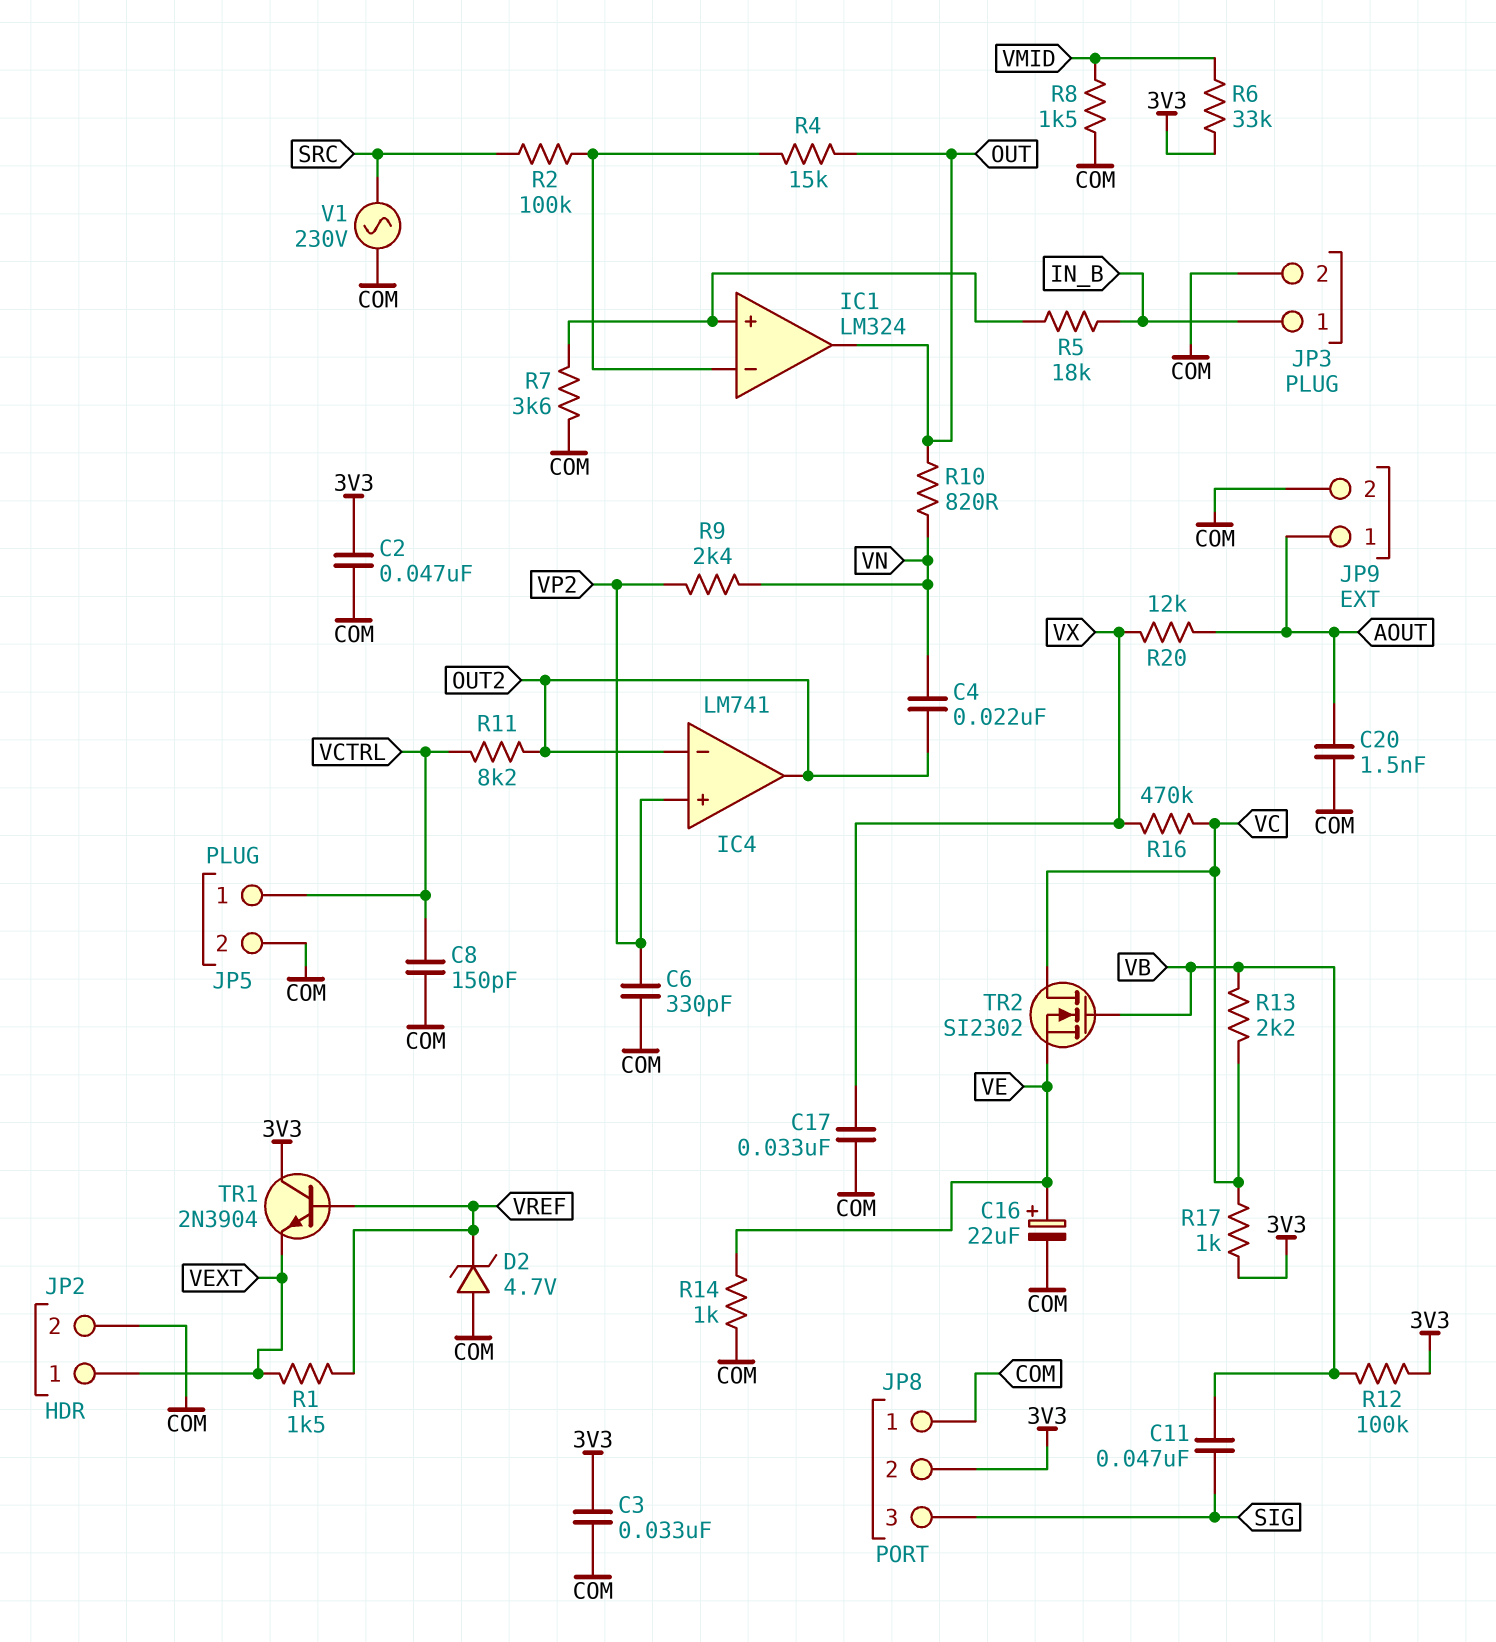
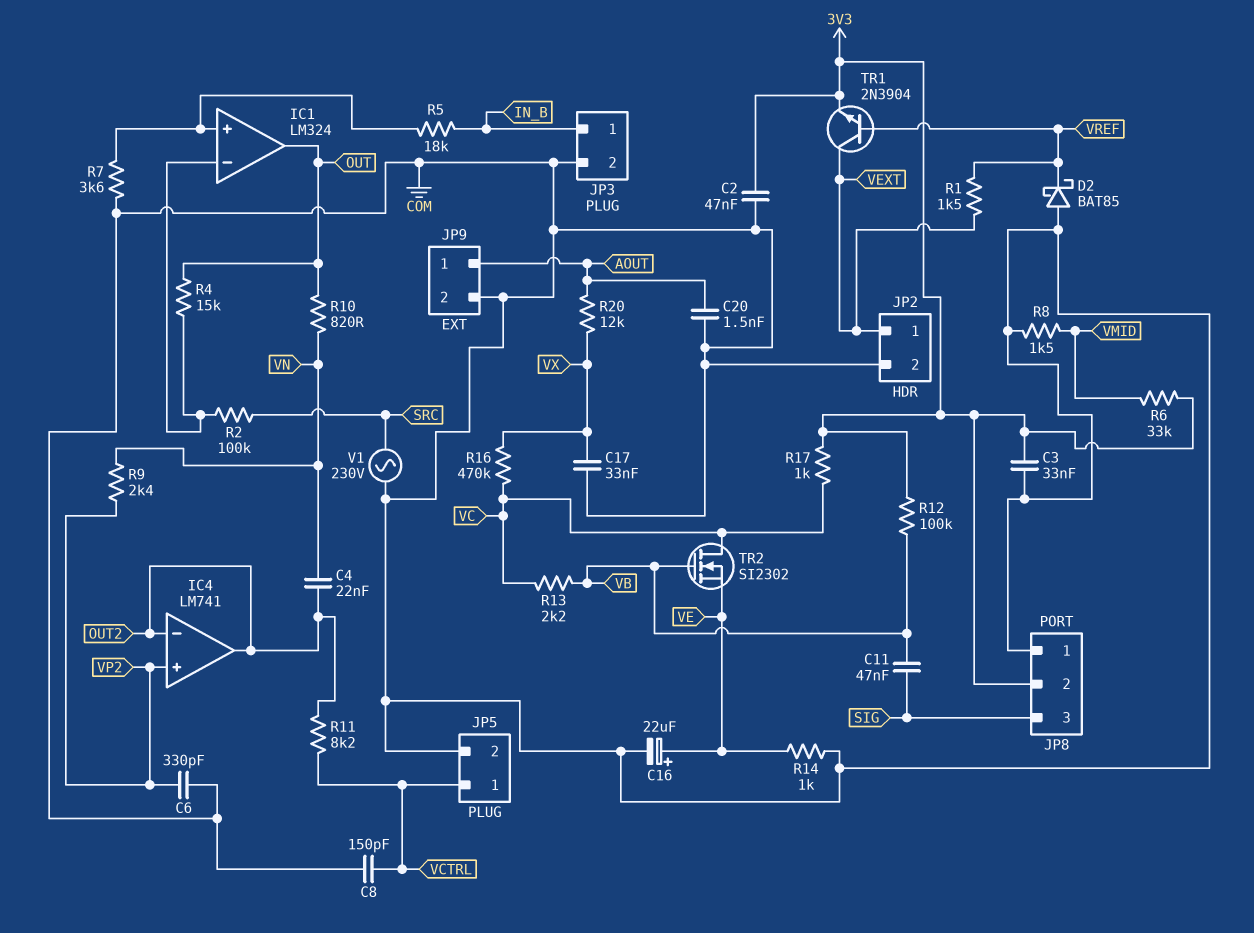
D2: zener 4.7V (A COM, K VREF) -> schottky BAT85 (A COM, K VREF)
TR1: NPN 2N3904 (B VREF, C 3V3, E VEXT) -> NPN 2N3904 (B VREF, C VEXT, E 3V3)

